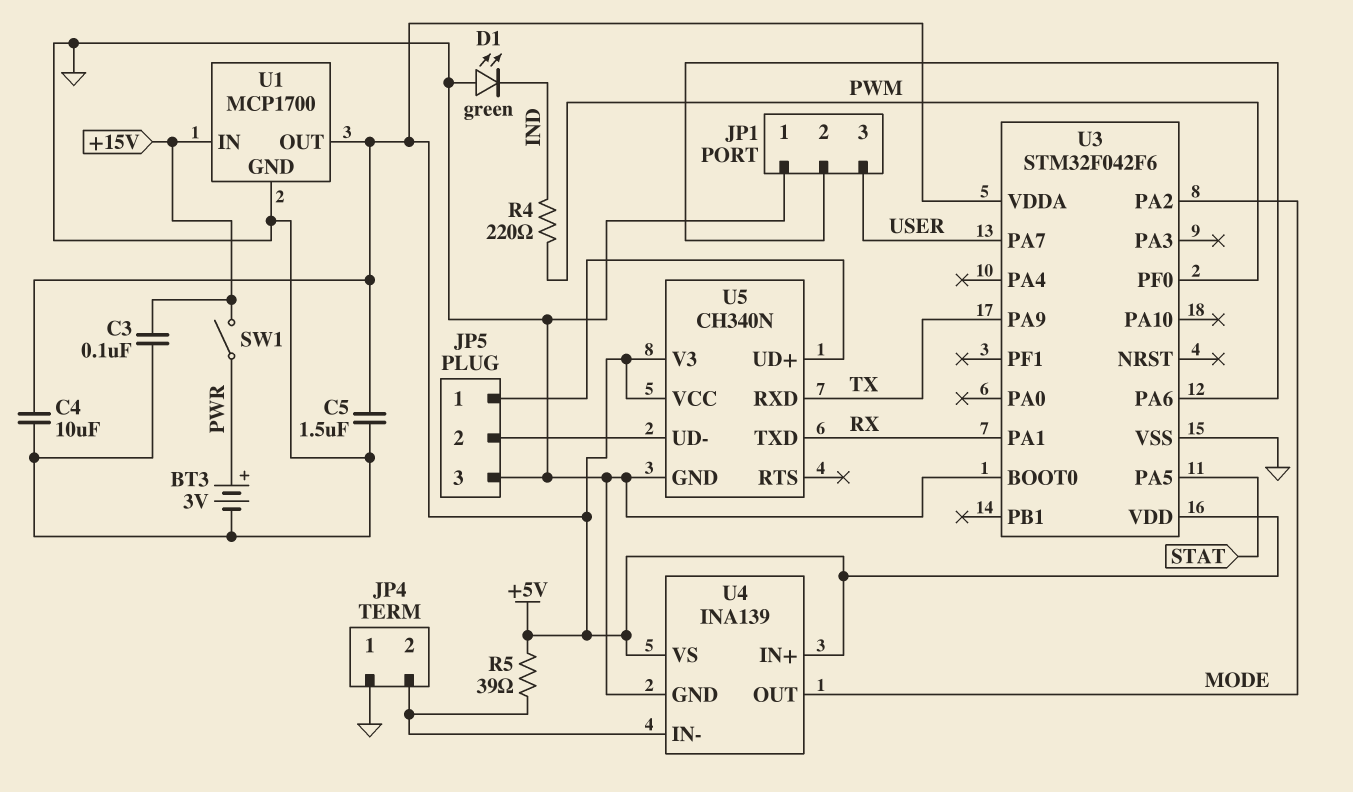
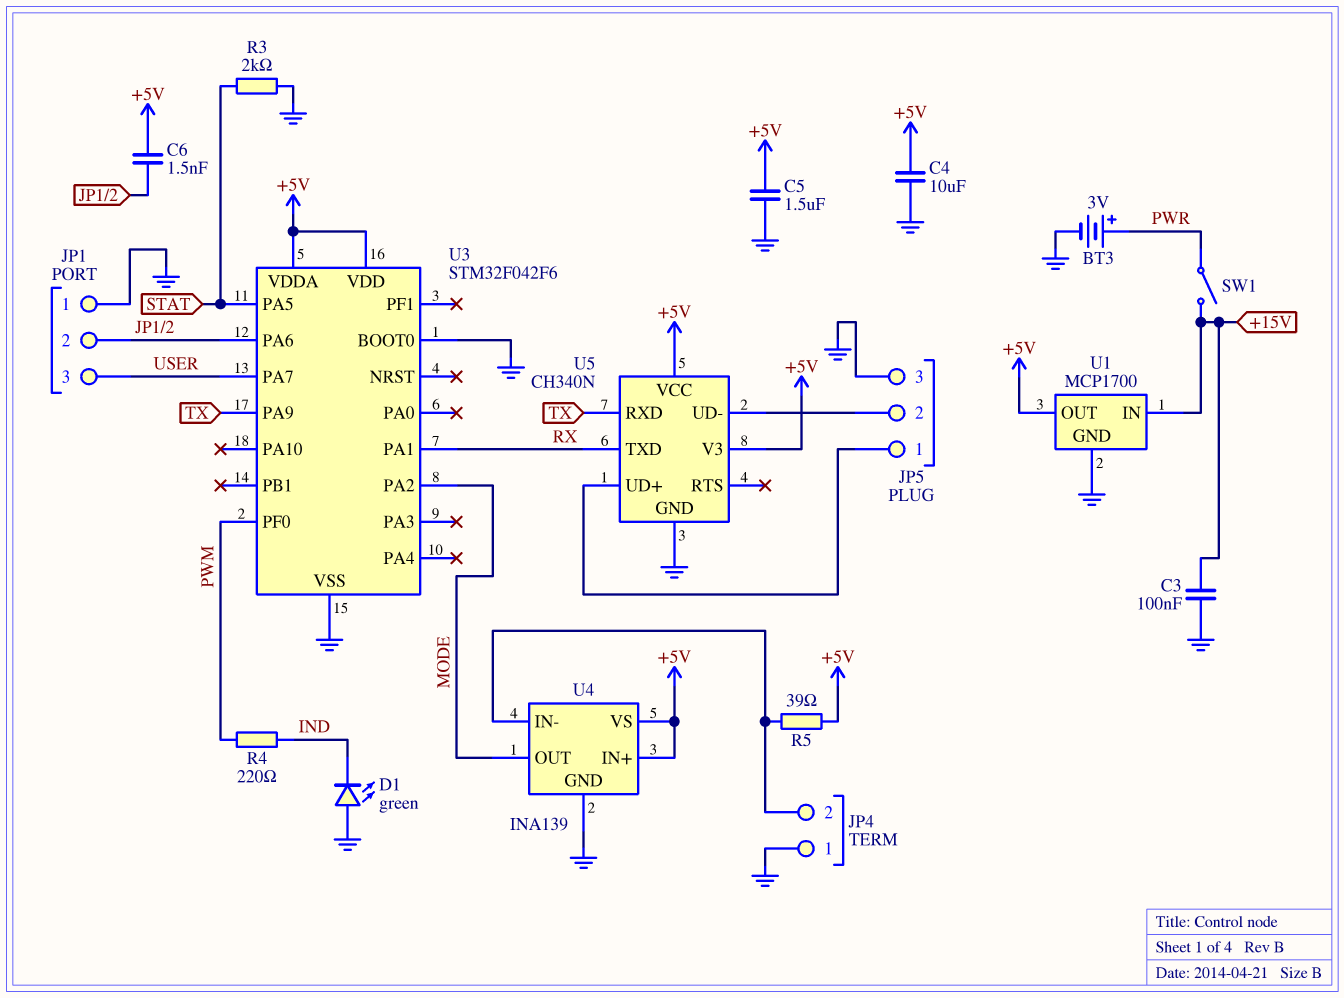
C6: none -> 1.5nF (+5V, JP1/2)
R3: none -> 2k (GND, STAT)

